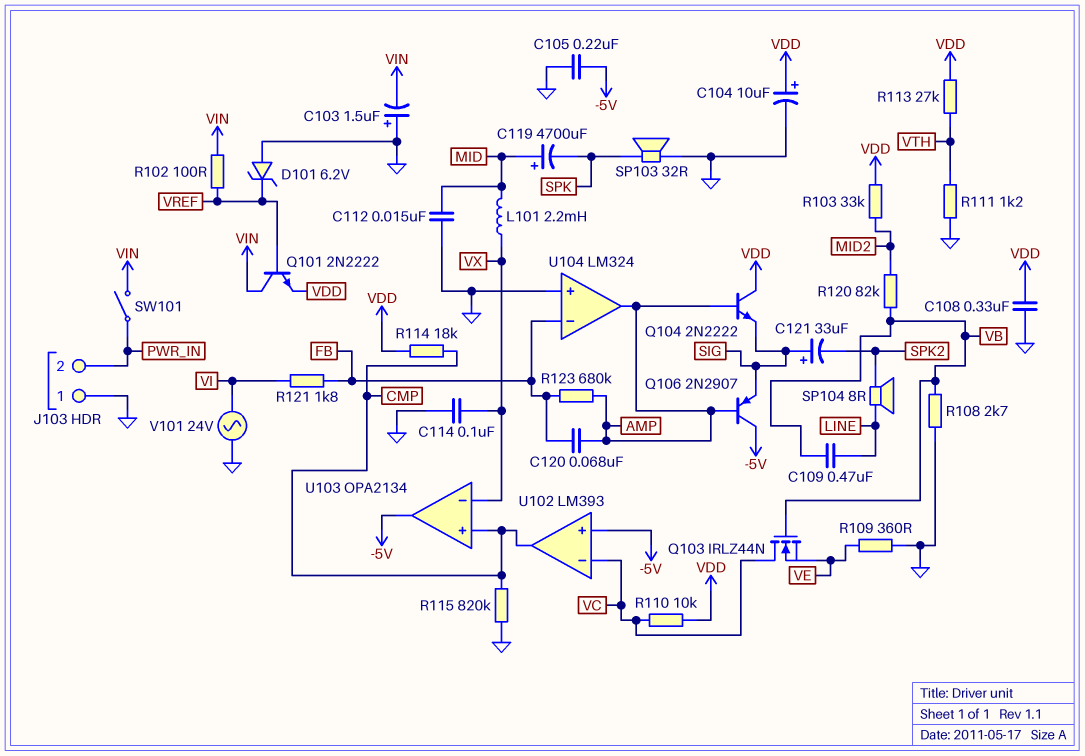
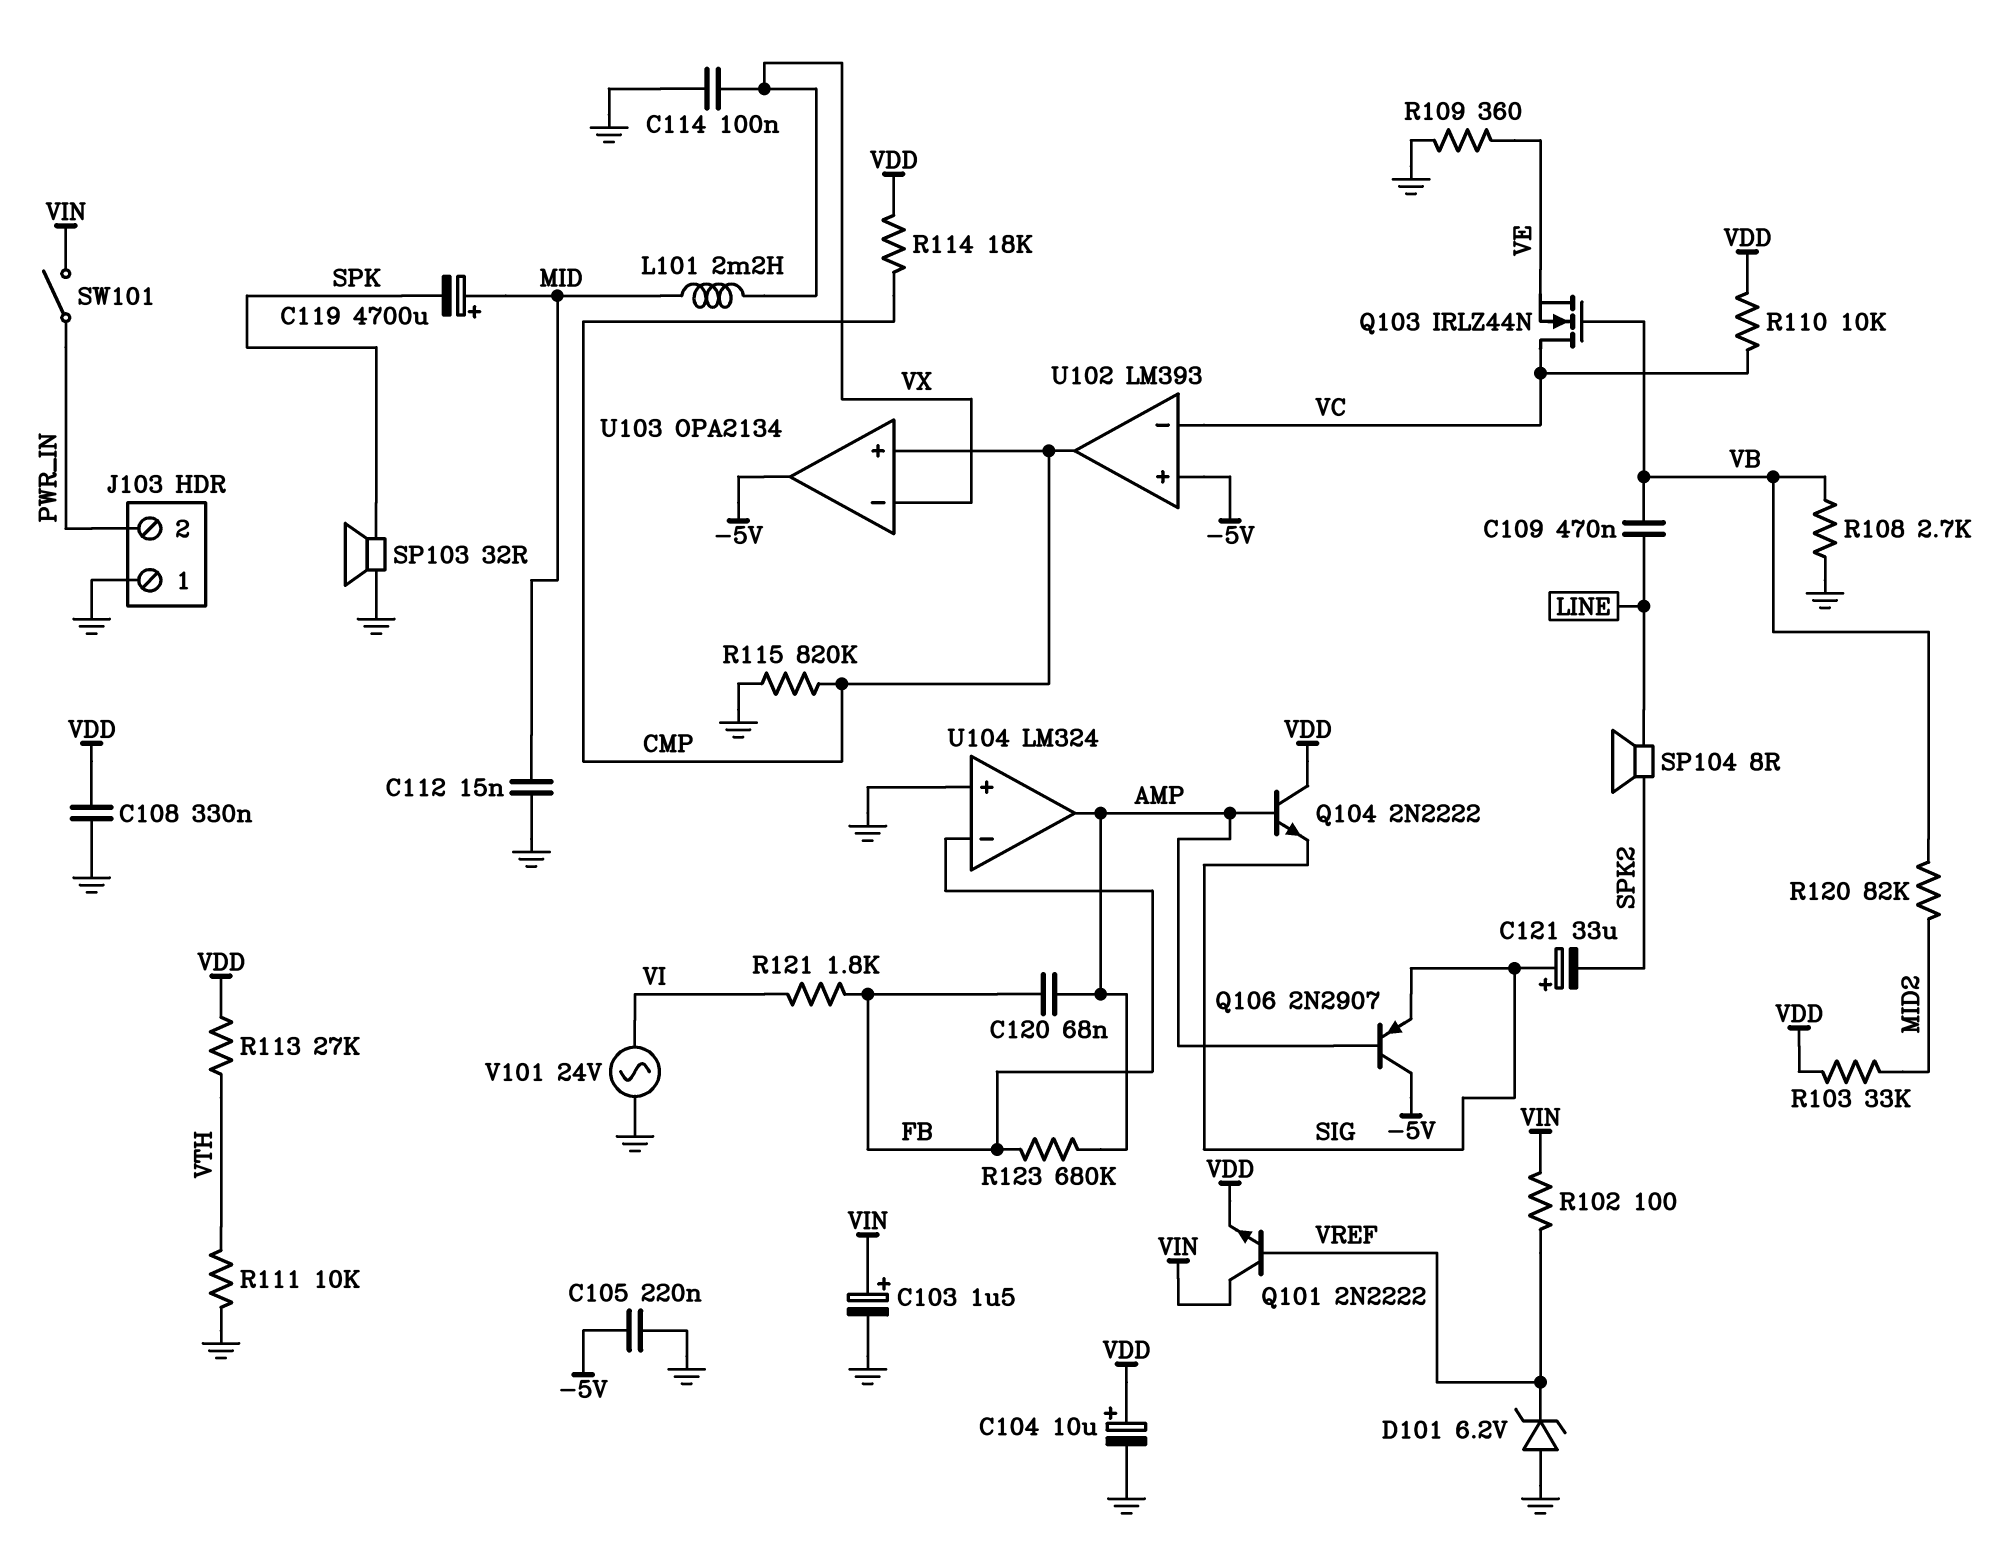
C103: 1.5uF (plus GND, minus VIN) -> 1.5uF (plus VIN, minus GND)
R111: 1.2k (GND, VTH) -> 10k (GND, VTH)

